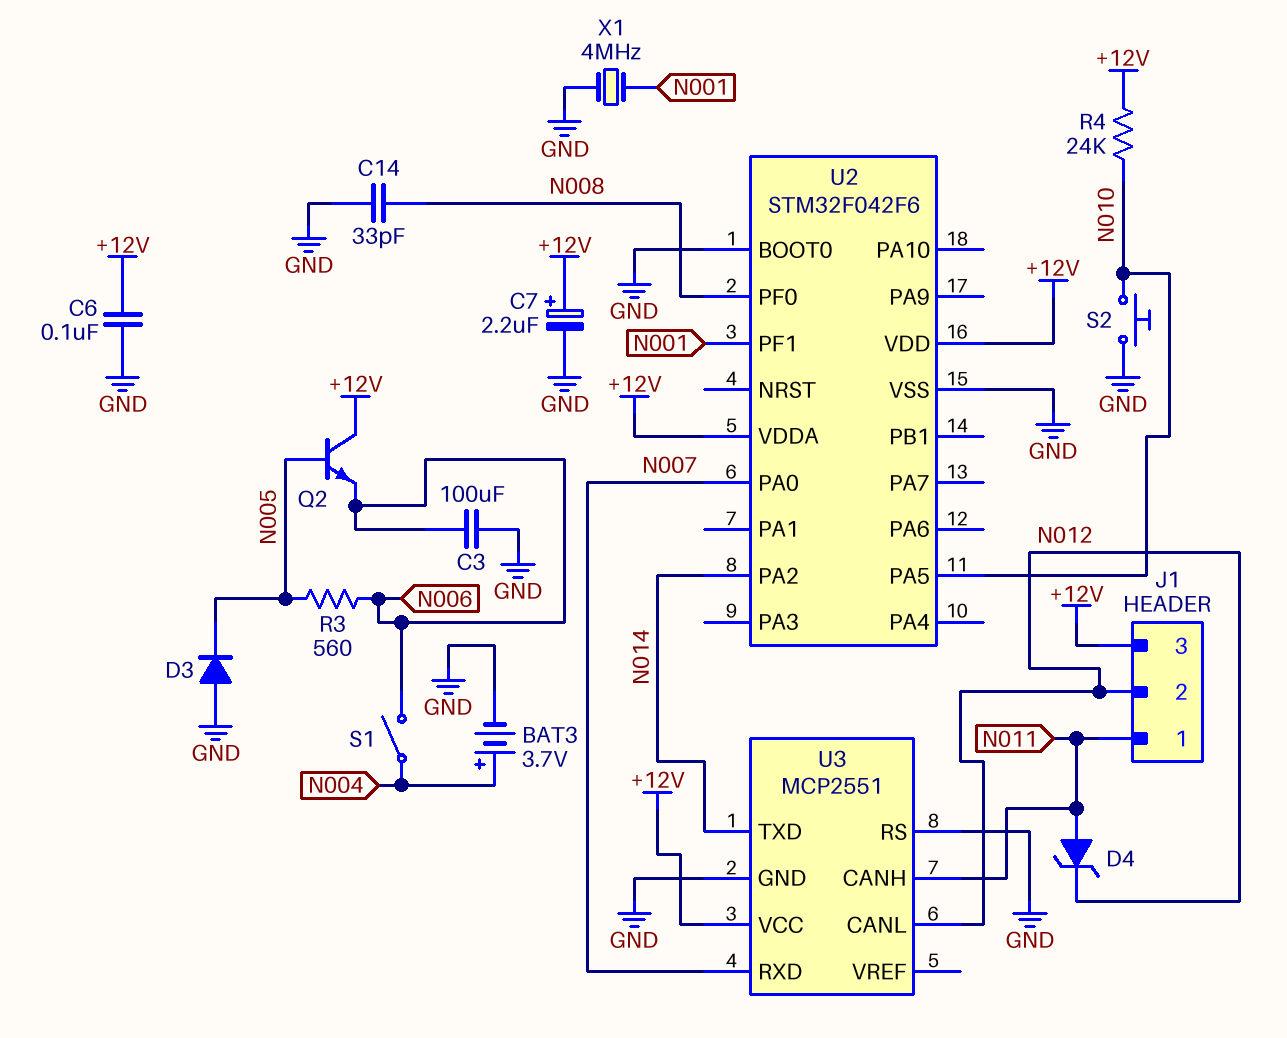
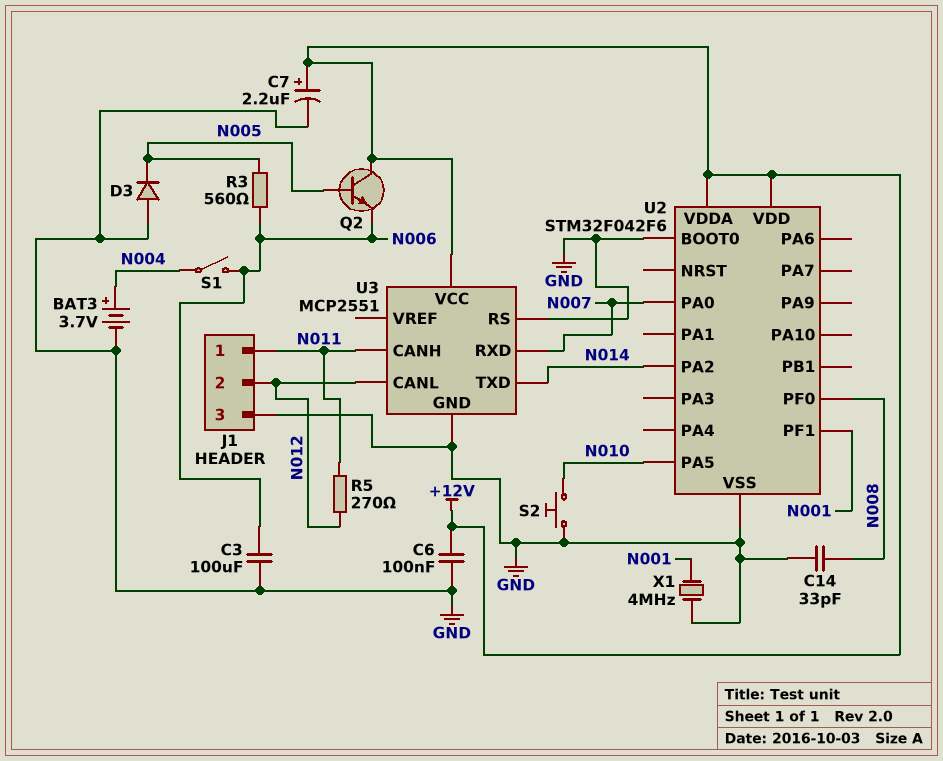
D4: zener (A N011, K N012) -> none
J1 pin 3: +12V -> GND
R4: 24k (+12V, N010) -> none
R5: none -> 270 (N011, N012)

